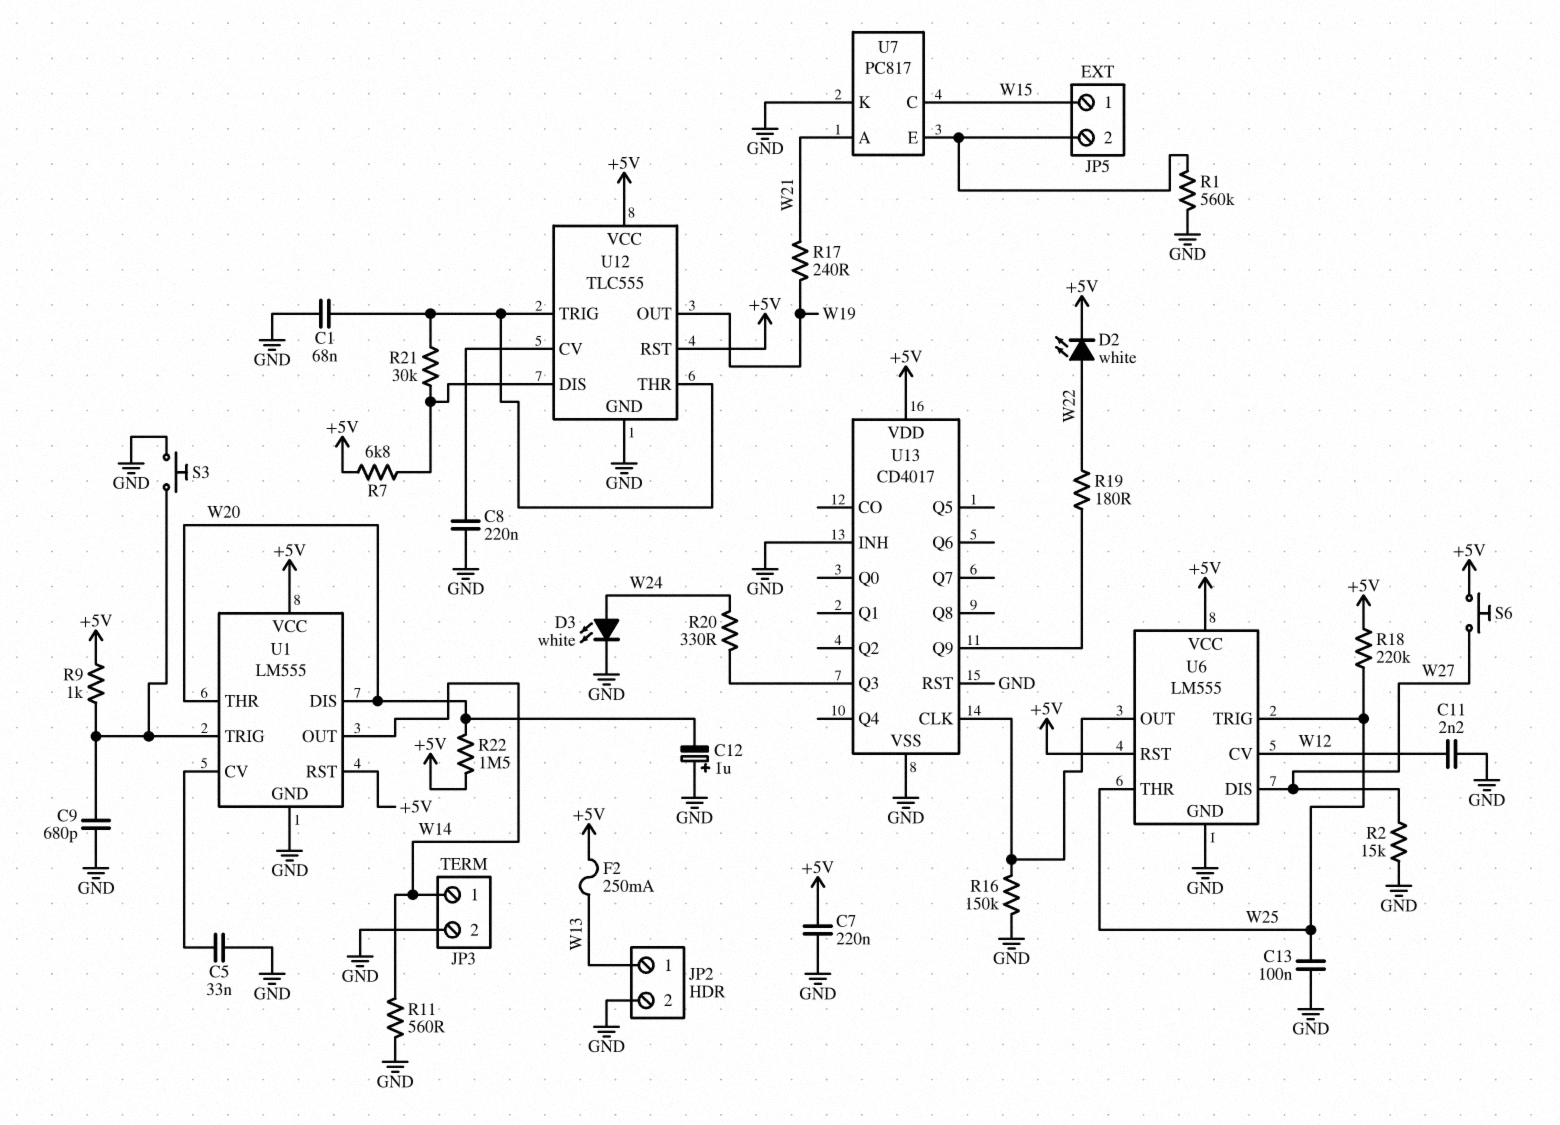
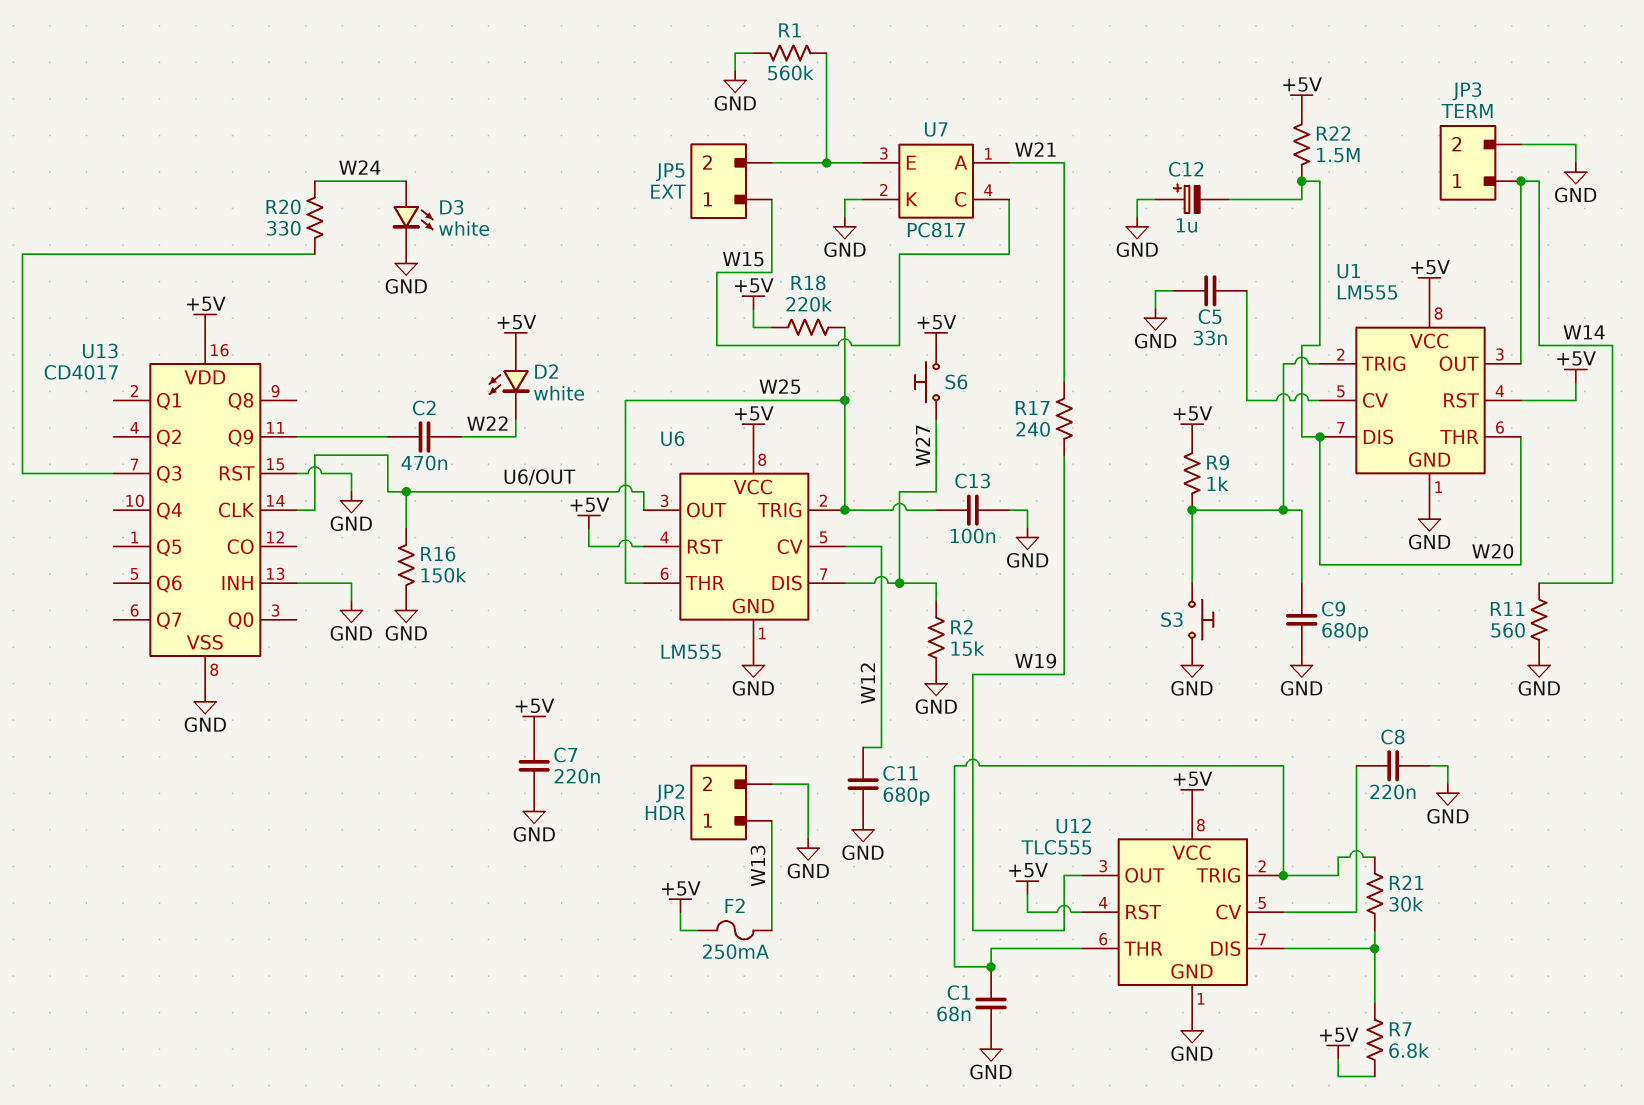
C2: none -> 470nF (U13/Q9, W22)
C11: 2.2nF (GND, W12) -> 680pF (GND, W12)
D2: LED white (A W22, K +5V) -> LED white (A +5V, K W22)
R19: 180 (U13/Q9, W22) -> none

